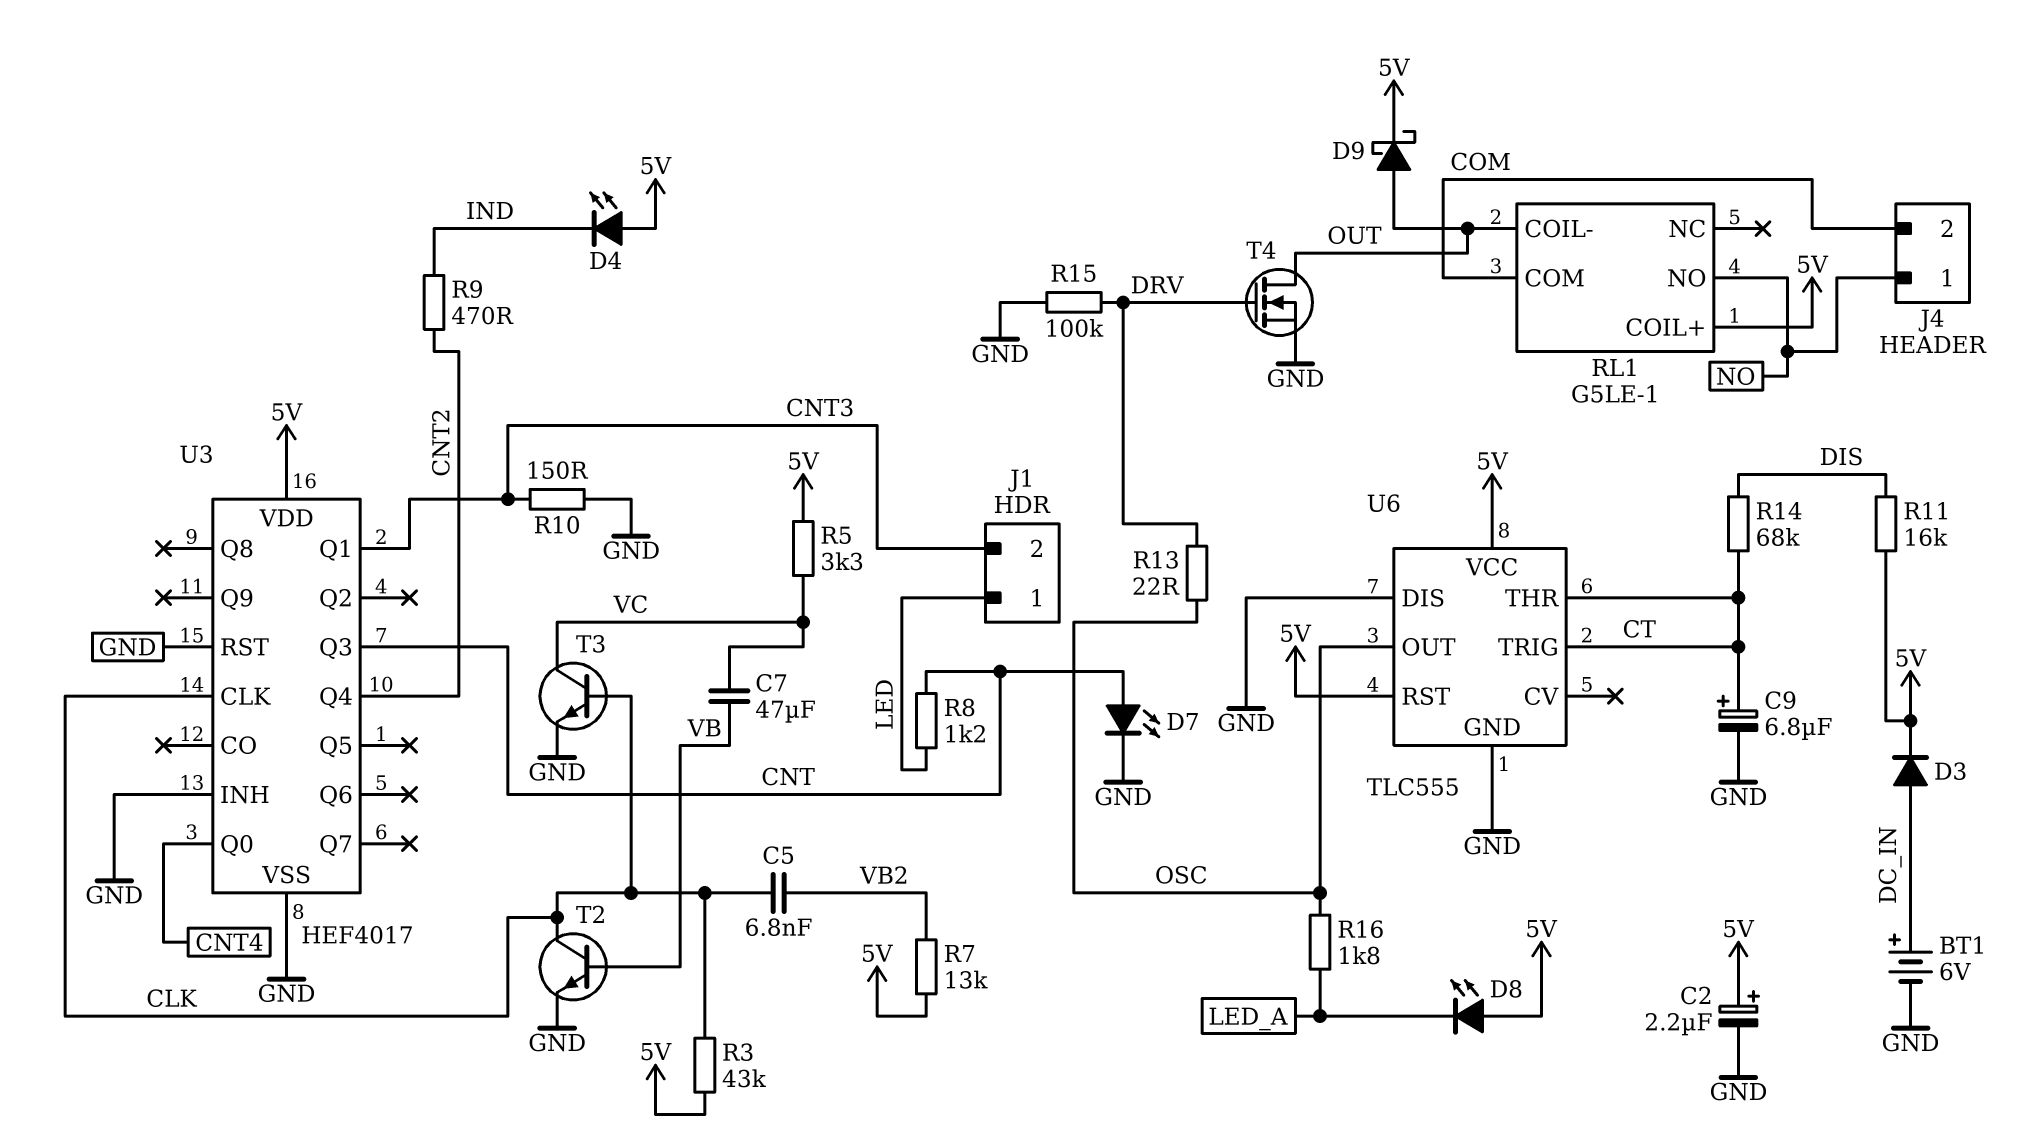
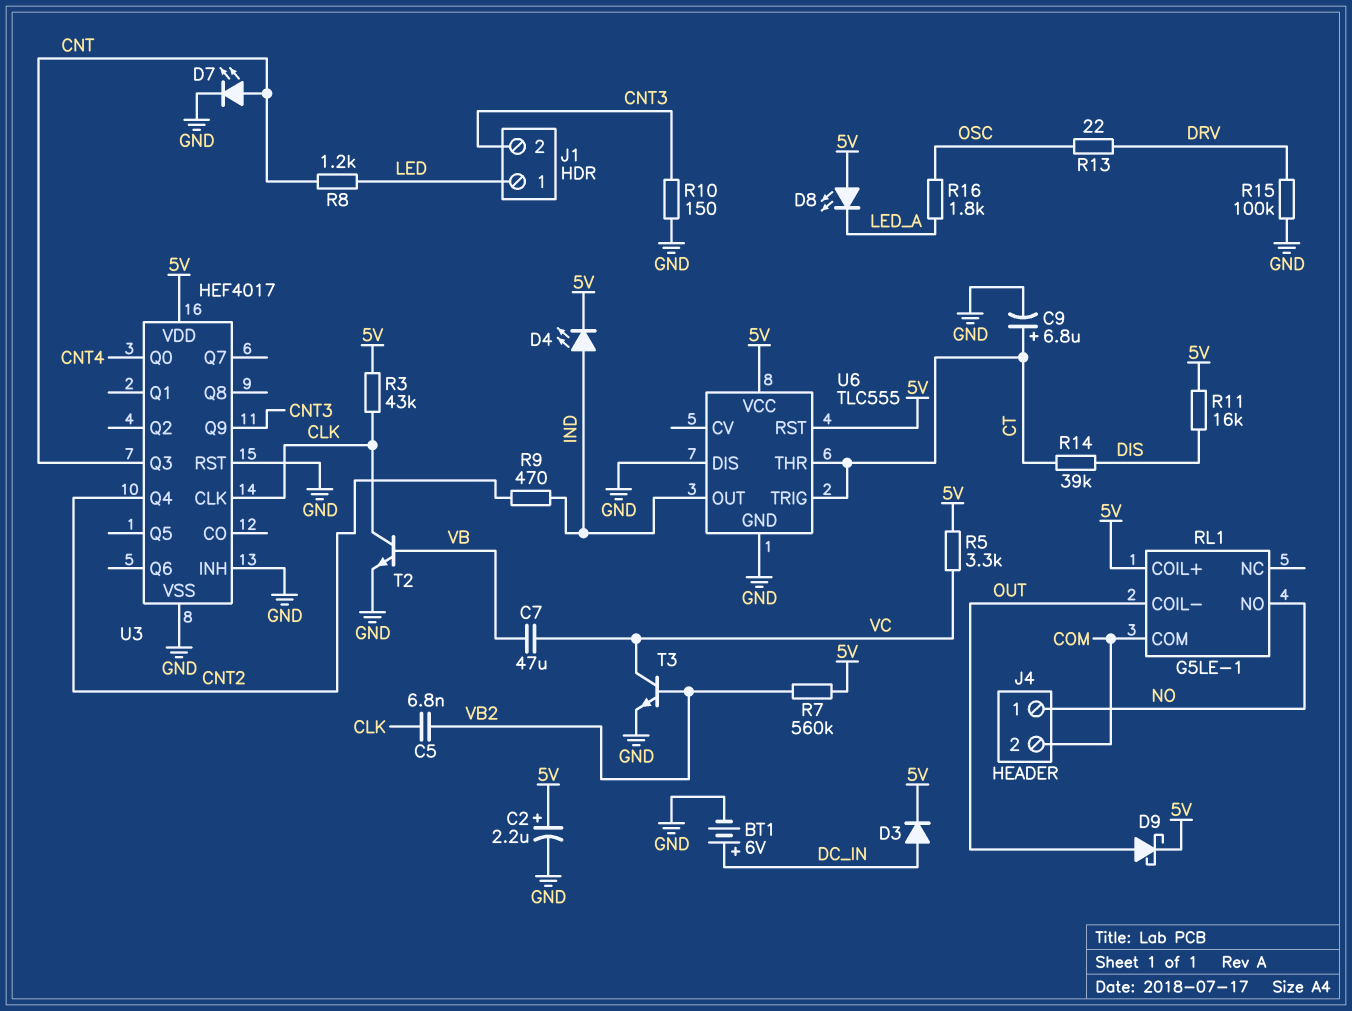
D4: LED (A 5V, K IND) -> LED (A IND, K 5V)
R7: 13k (5V, VB2) -> 560k (5V, VB2)
R14: 68k (CT, DIS) -> 39k (CT, DIS)
T3: NPN (B CLK, C VC, E GND) -> NPN (B VB2, C VC, E GND)
T4: NMOS (G DRV, D OUT, S GND) -> none
U3 pin Q1: CNT3 -> none
U3 pin Q9: none -> CNT3
U6 pin OUT: OSC -> IND

